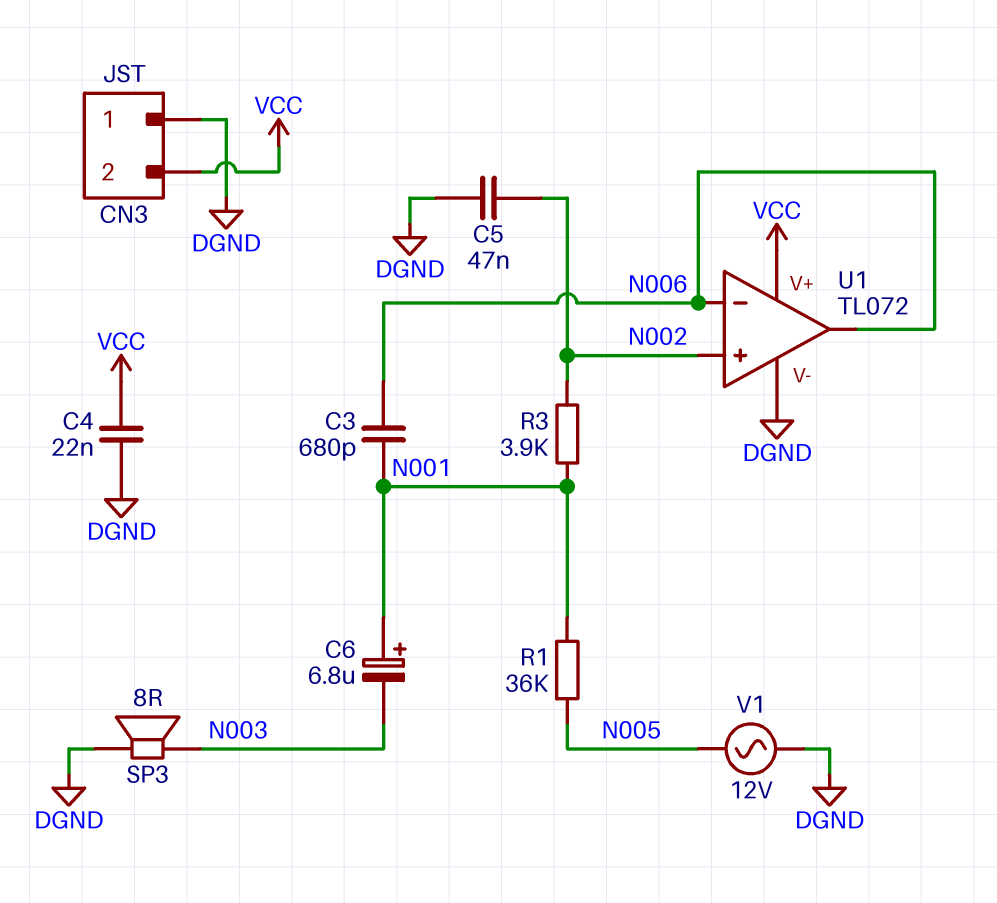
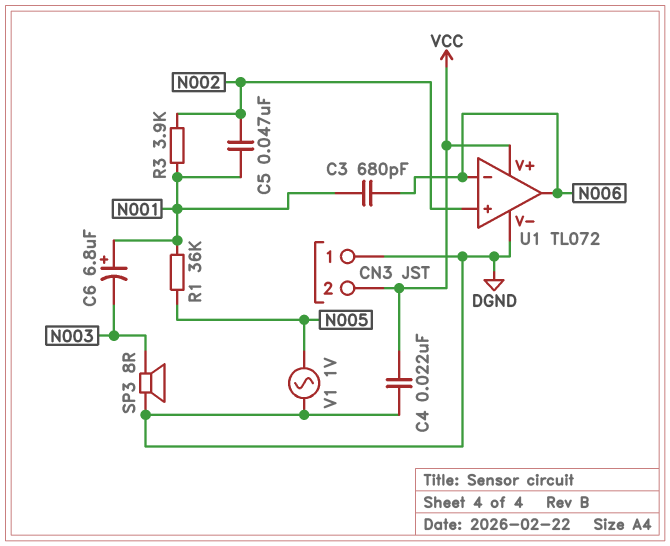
C5: 47nF (DGND, N002) -> 47nF (N001, N002)
V1: AC 12V (DGND, N005) -> AC 1V (DGND, N005)

